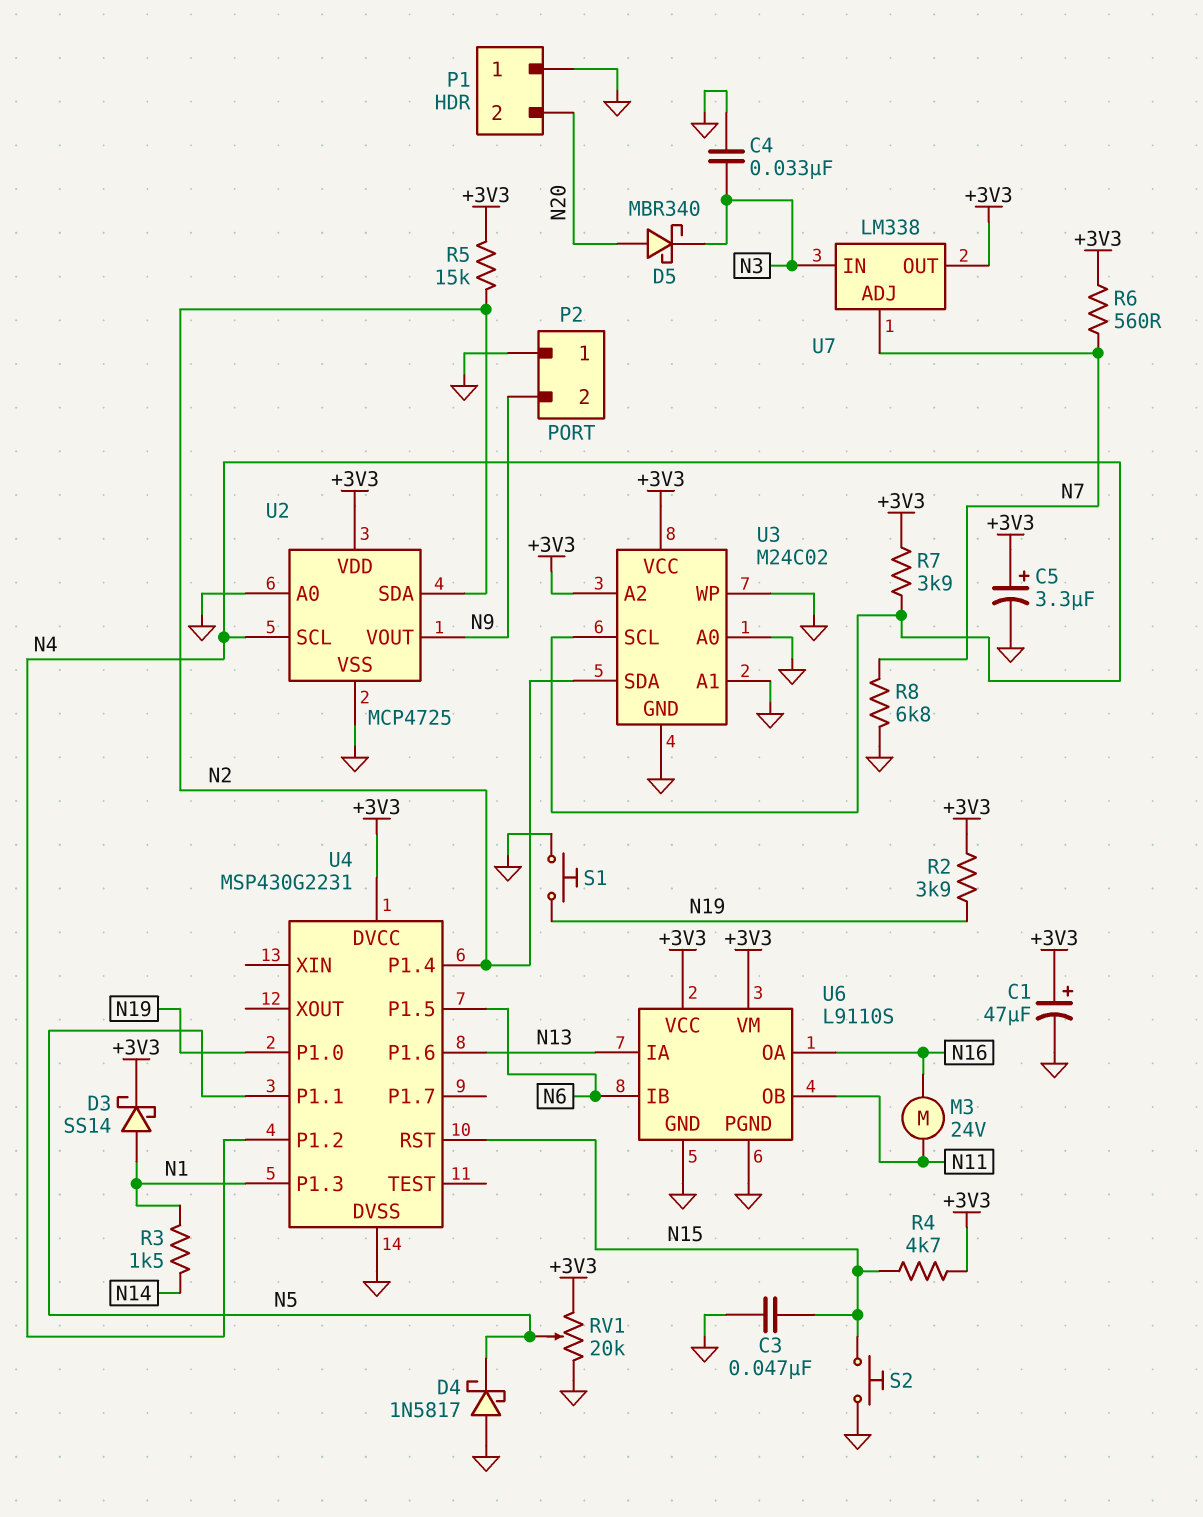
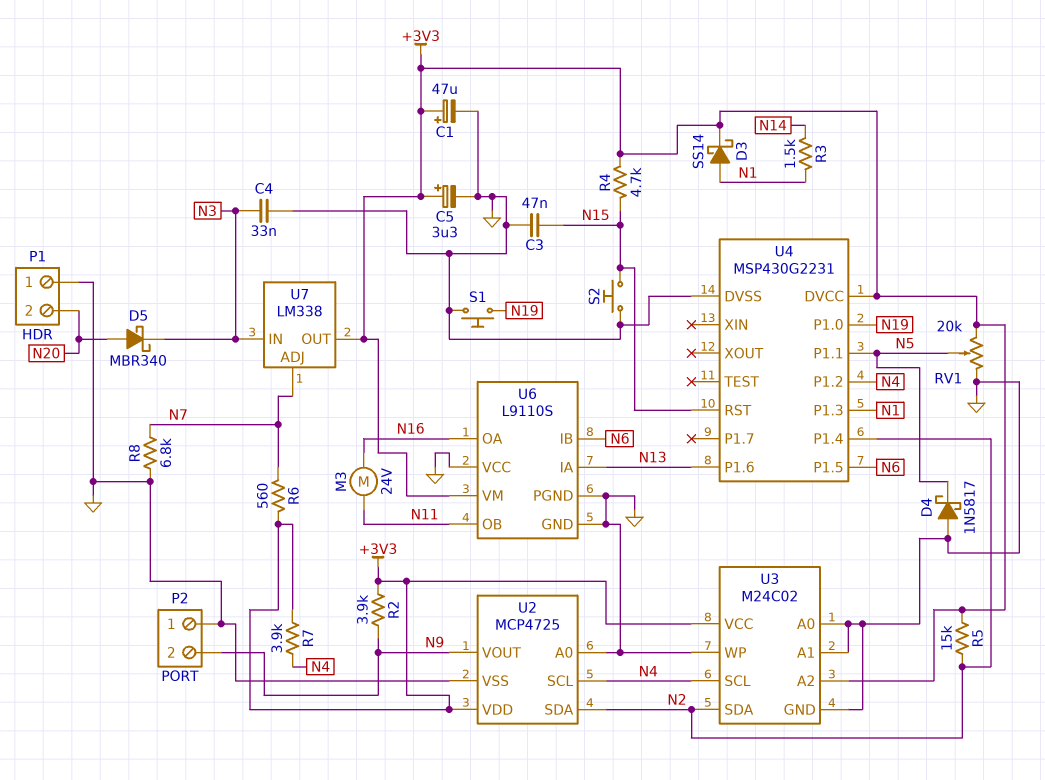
R2: 3.9k (+3V3, N19) -> 3.9k (+3V3, N9)
U6 pin VCC: +3V3 -> GND

